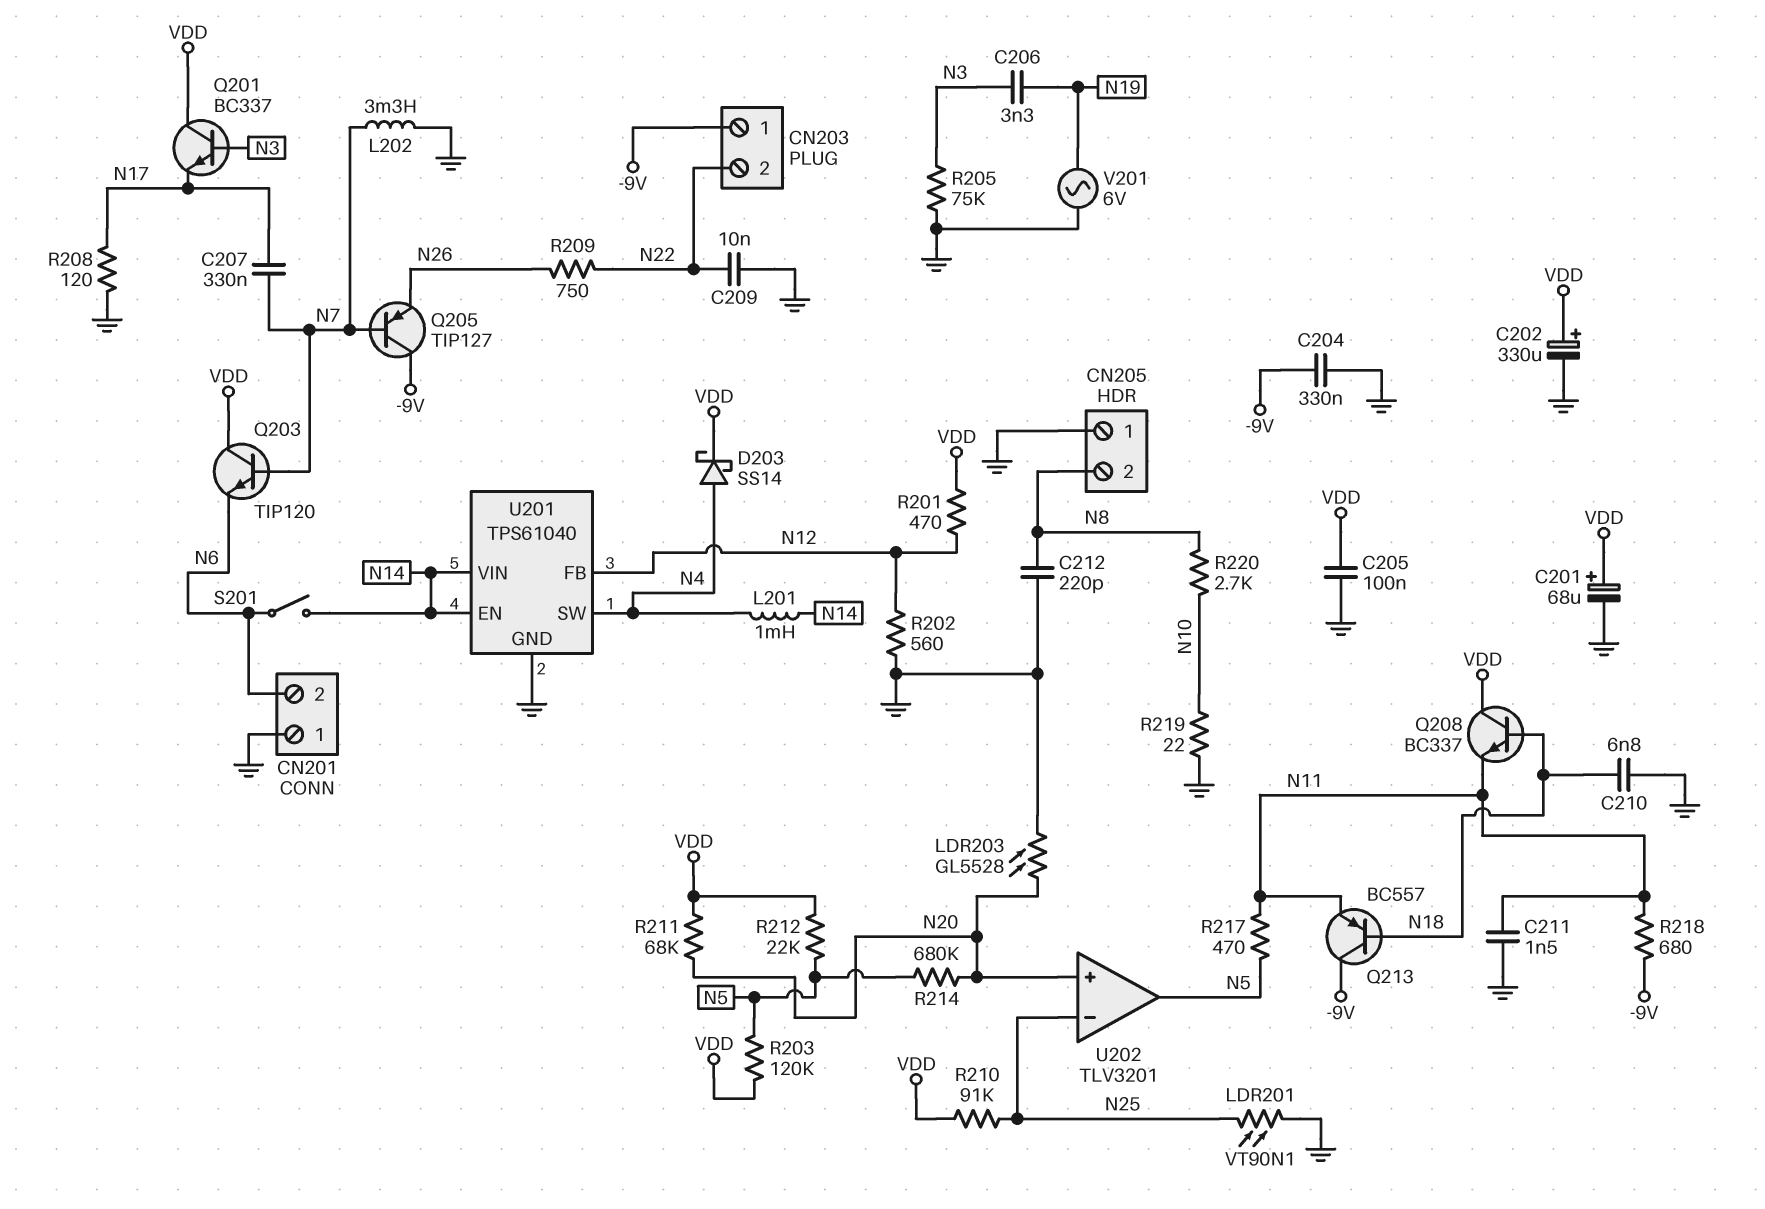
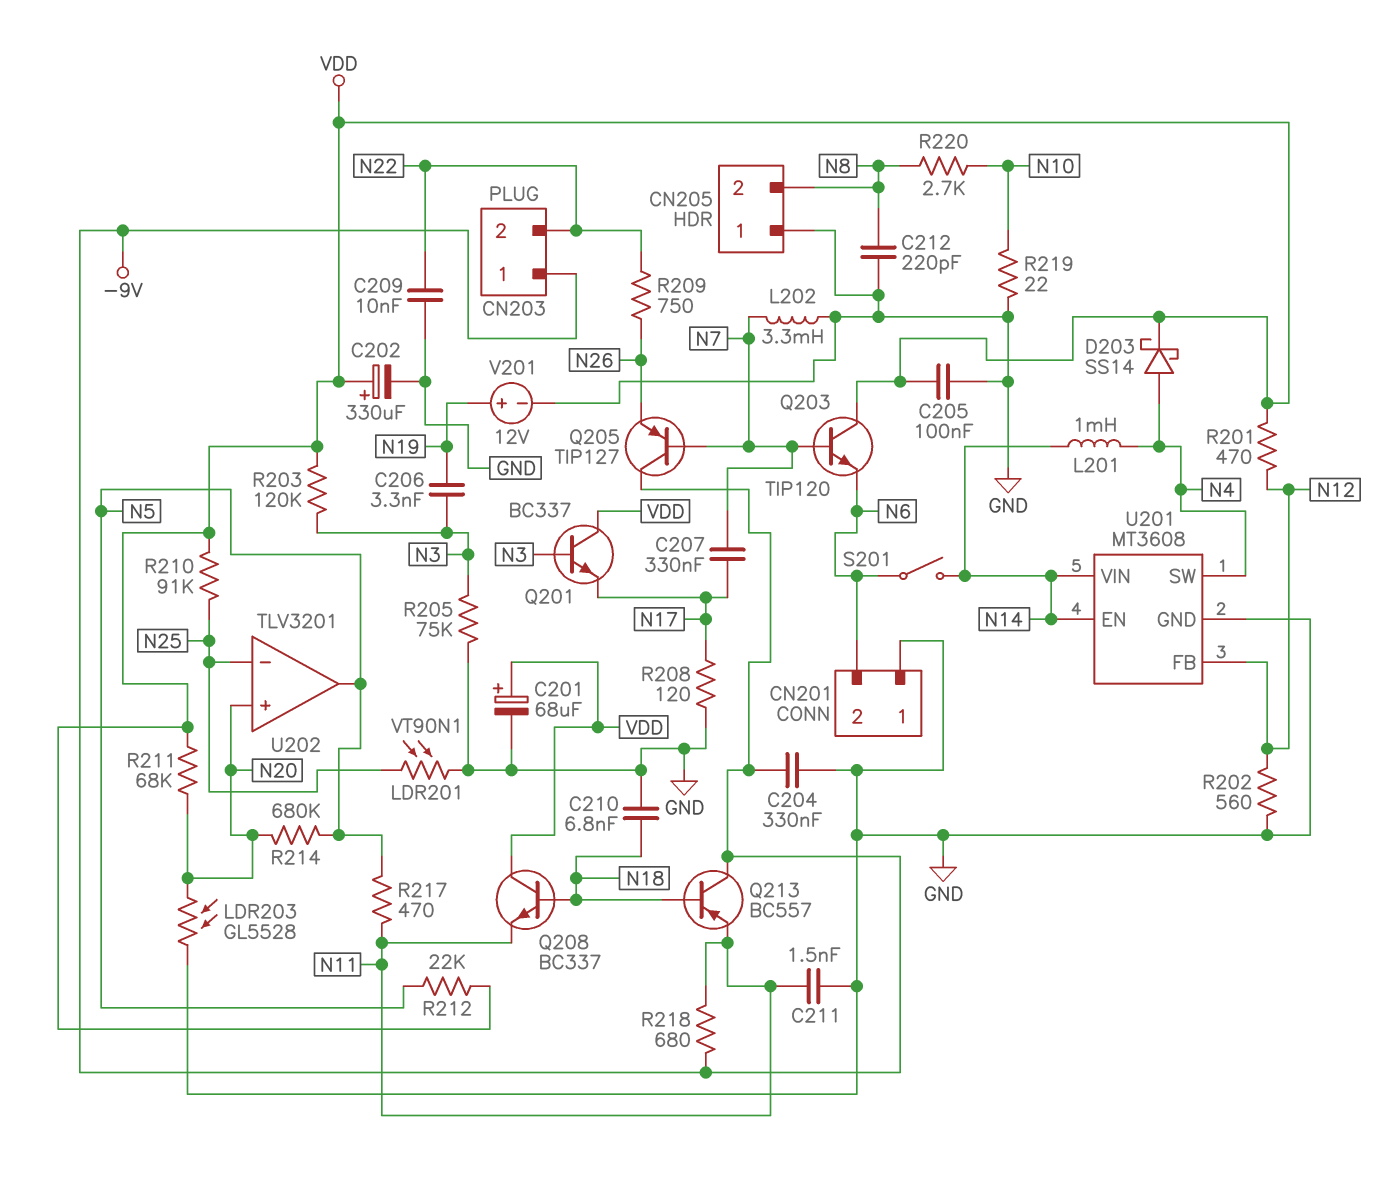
R203: 120k (N5, VDD) -> 120k (N3, VDD)
U201: TPS61040 -> MT3608
V201: AC 6V (GND, N19) -> 12V (plus N19, minus GND)

